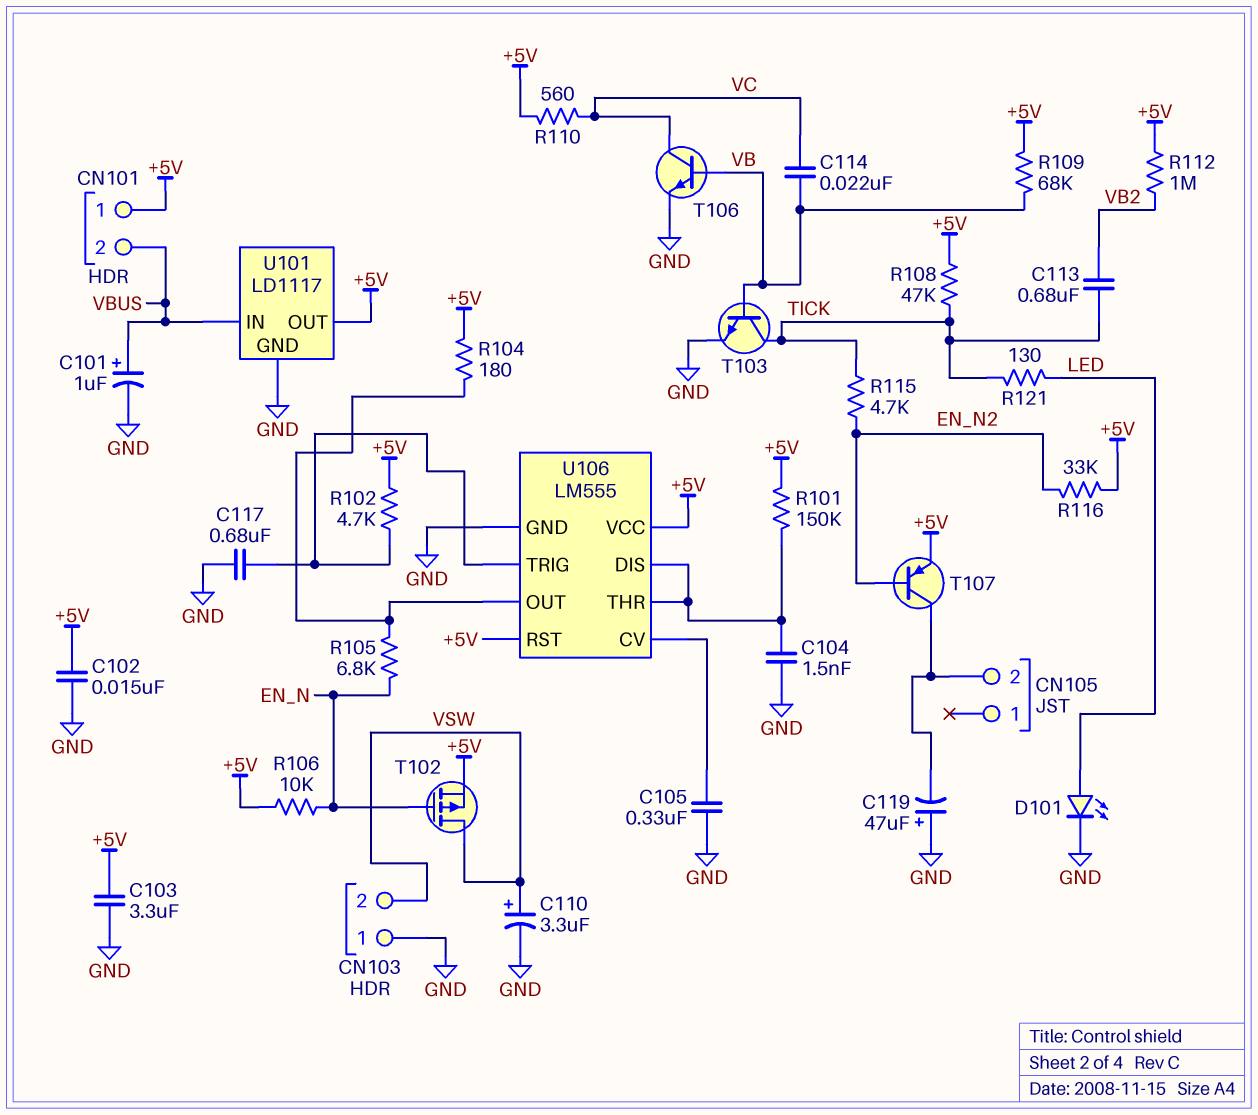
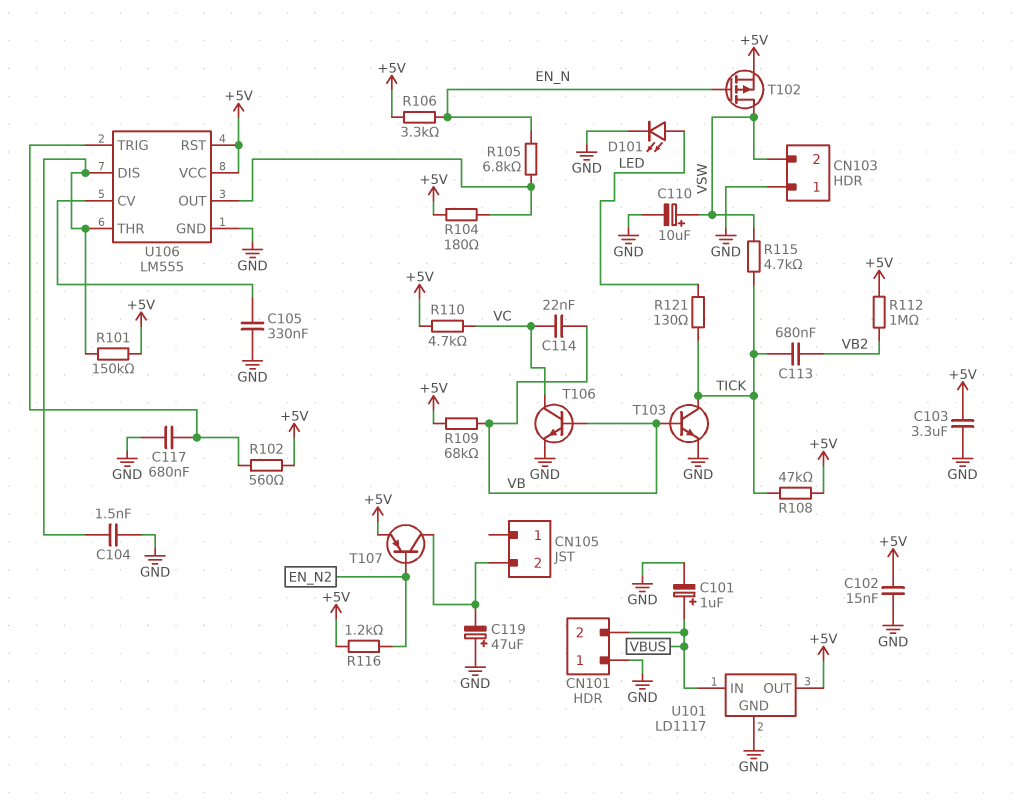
C110: 3.3uF (plus VSW, minus GND) -> 10uF (plus VSW, minus GND)
CN101 pin 1: +5V -> GND
R102: 4.7k (+5V, U106/TRIG) -> 560 (+5V, U106/TRIG)
R106: 10k (+5V, EN_N) -> 3.3k (+5V, EN_N)
R110: 560 (+5V, VC) -> 4.7k (+5V, VC)
R115: 4.7k (EN_N2, TICK) -> 4.7k (TICK, VSW)
R116: 33k (+5V, EN_N2) -> 1.2k (+5V, EN_N2)

